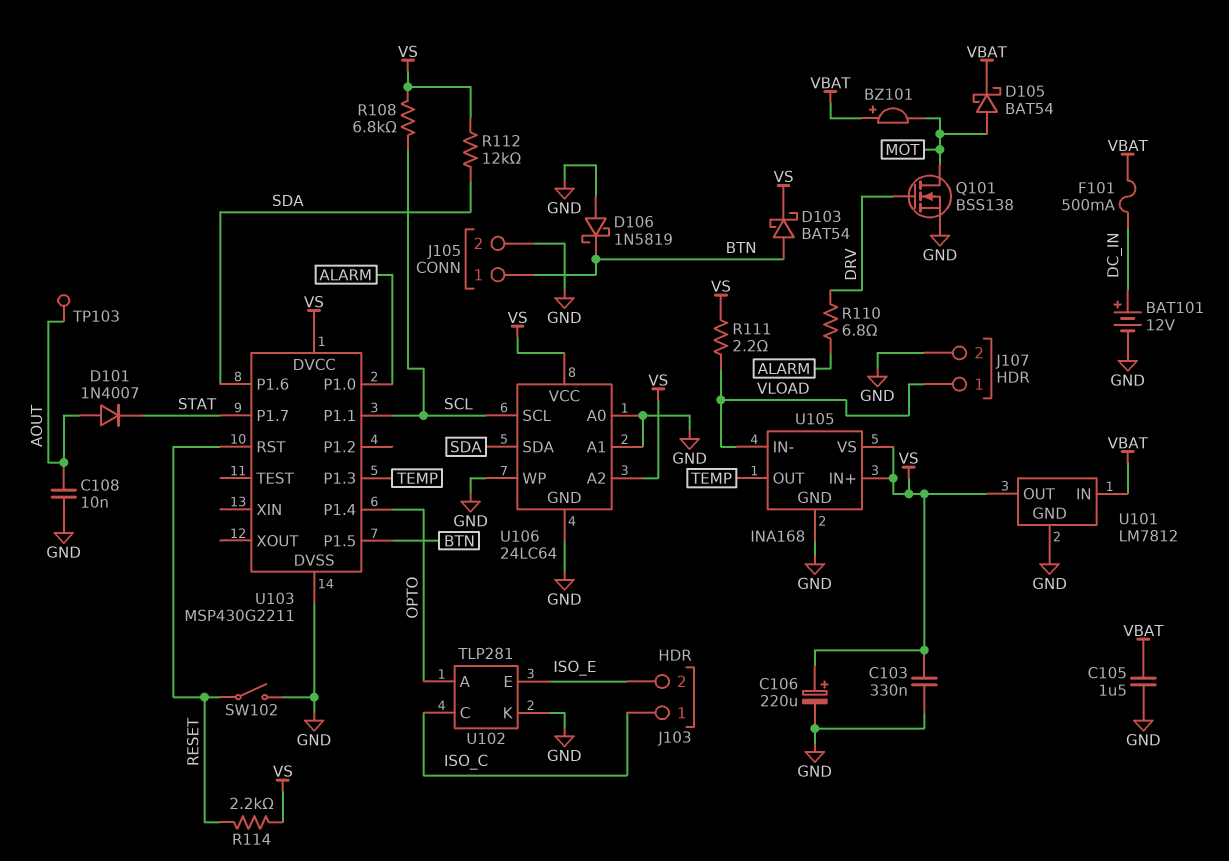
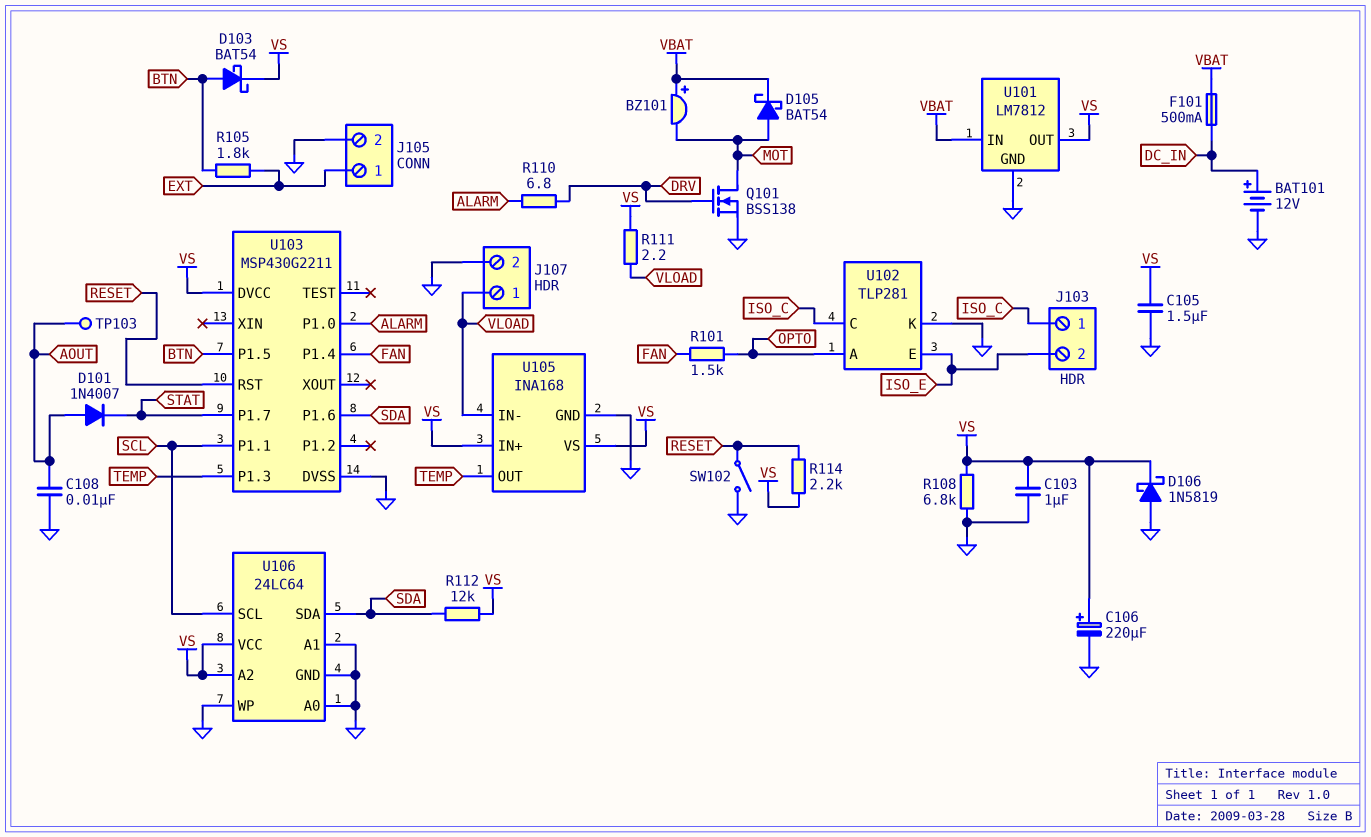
C103: 330nF (GND, VS) -> 1uF (GND, VS)
C105: 1.5uF (GND, VBAT) -> 1.5uF (GND, VS)
D106: schottky 1N5819 (A GND, K BTN) -> schottky 1N5819 (A GND, K VS)
J105 pin 1: BTN -> EXT
R101: none -> 1.5k (FAN, OPTO)
R105: none -> 1.8k (BTN, EXT)
R108: 6.8k (SCL, VS) -> 6.8k (GND, VS)
U103 pin P1.4: OPTO -> FAN

